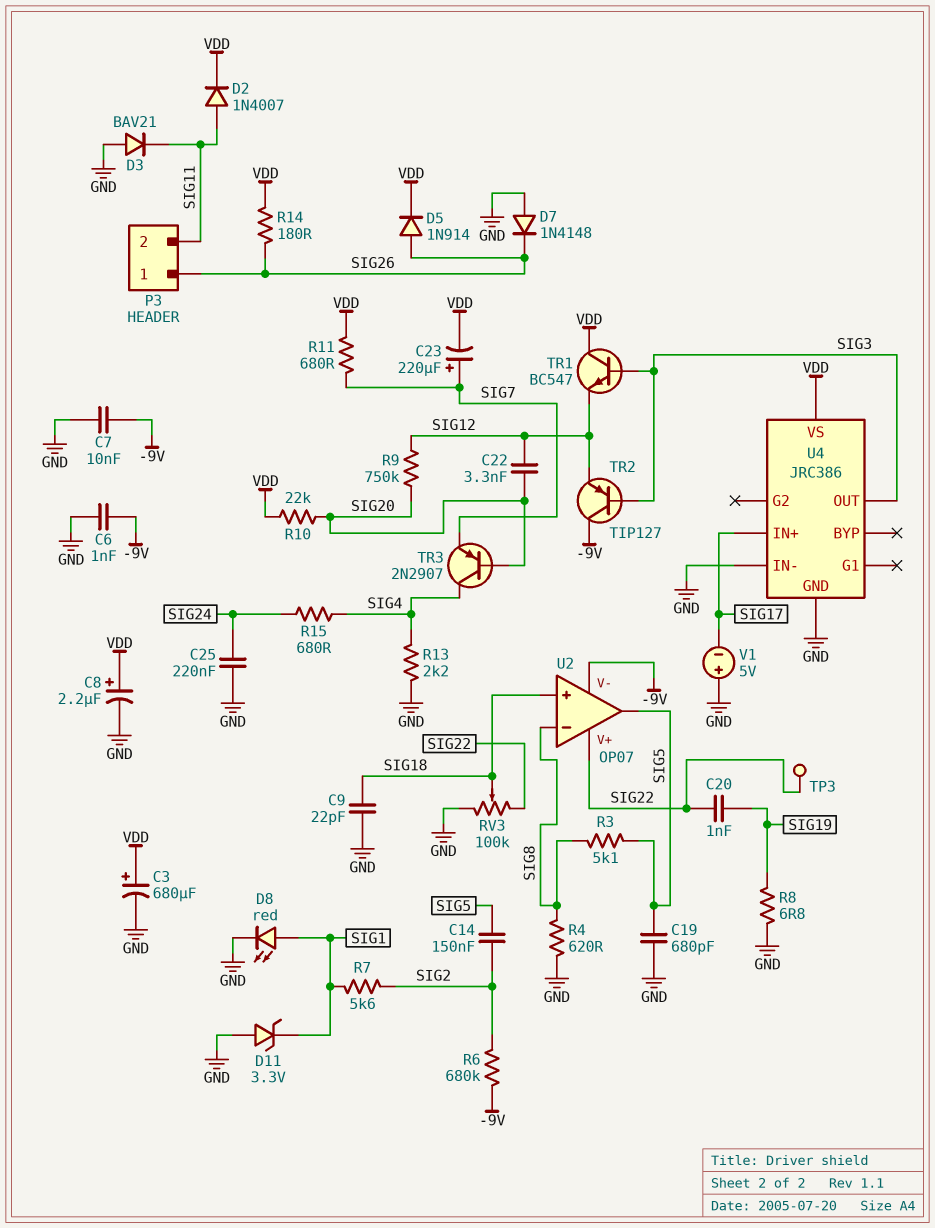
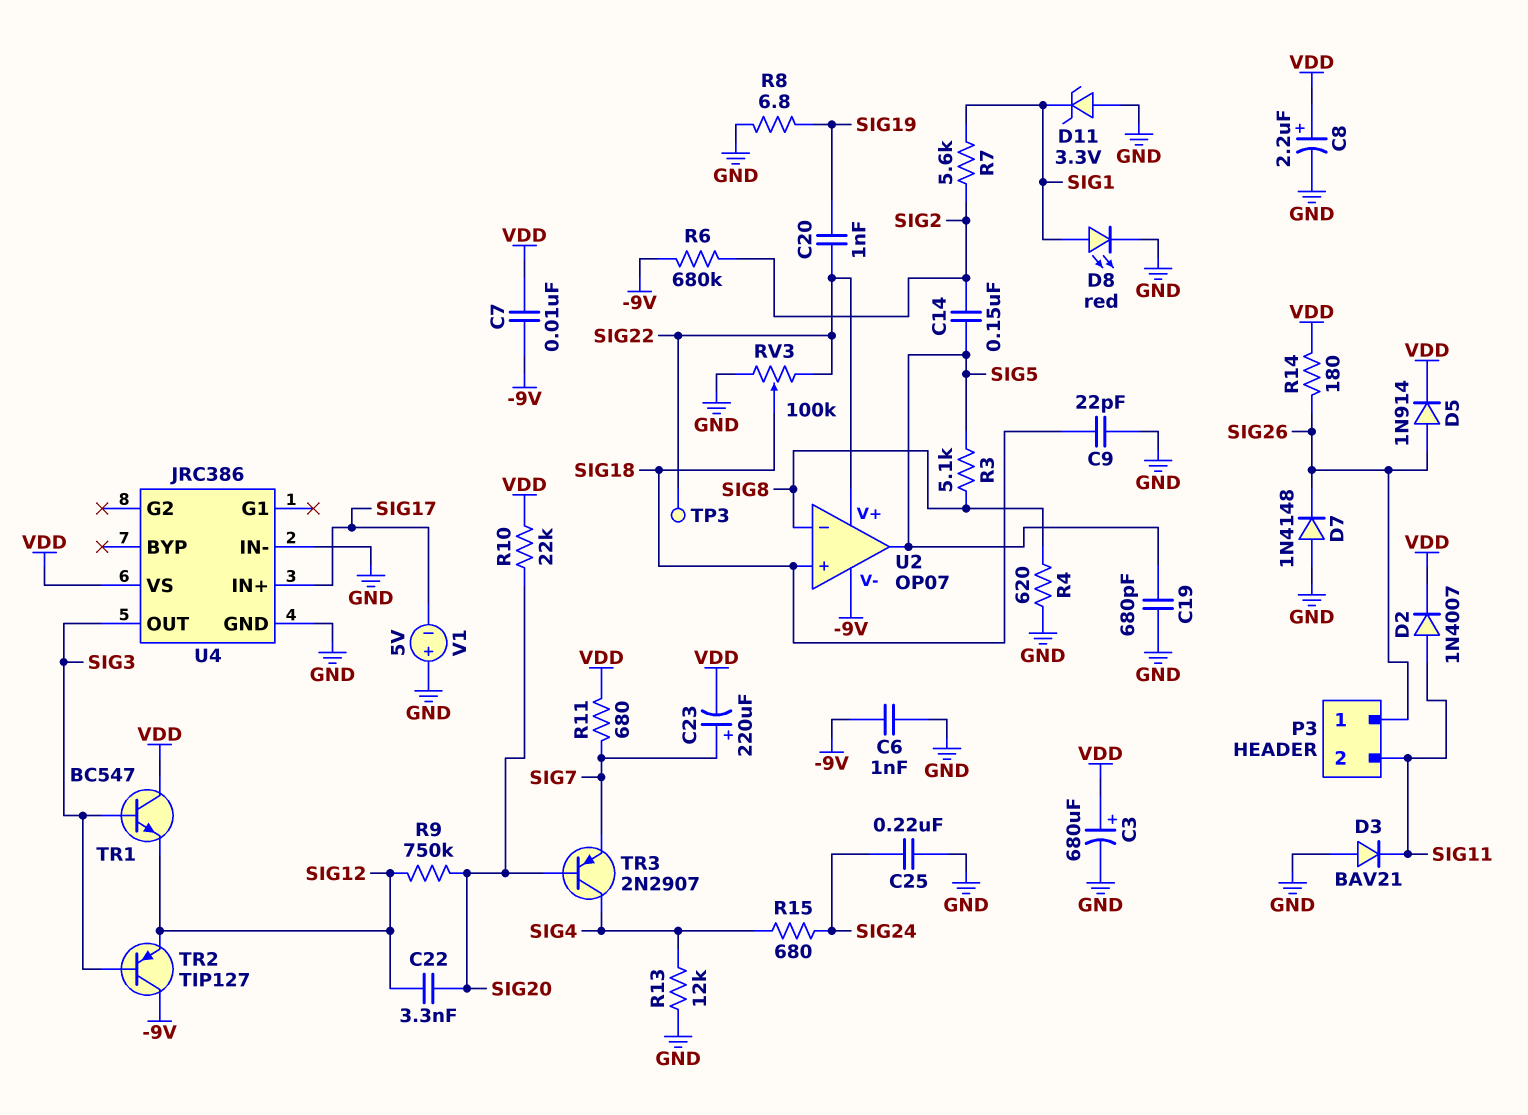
C7: 10nF (-9V, GND) -> 10nF (-9V, VDD)
R13: 2.2k (GND, SIG4) -> 12k (GND, SIG4)

